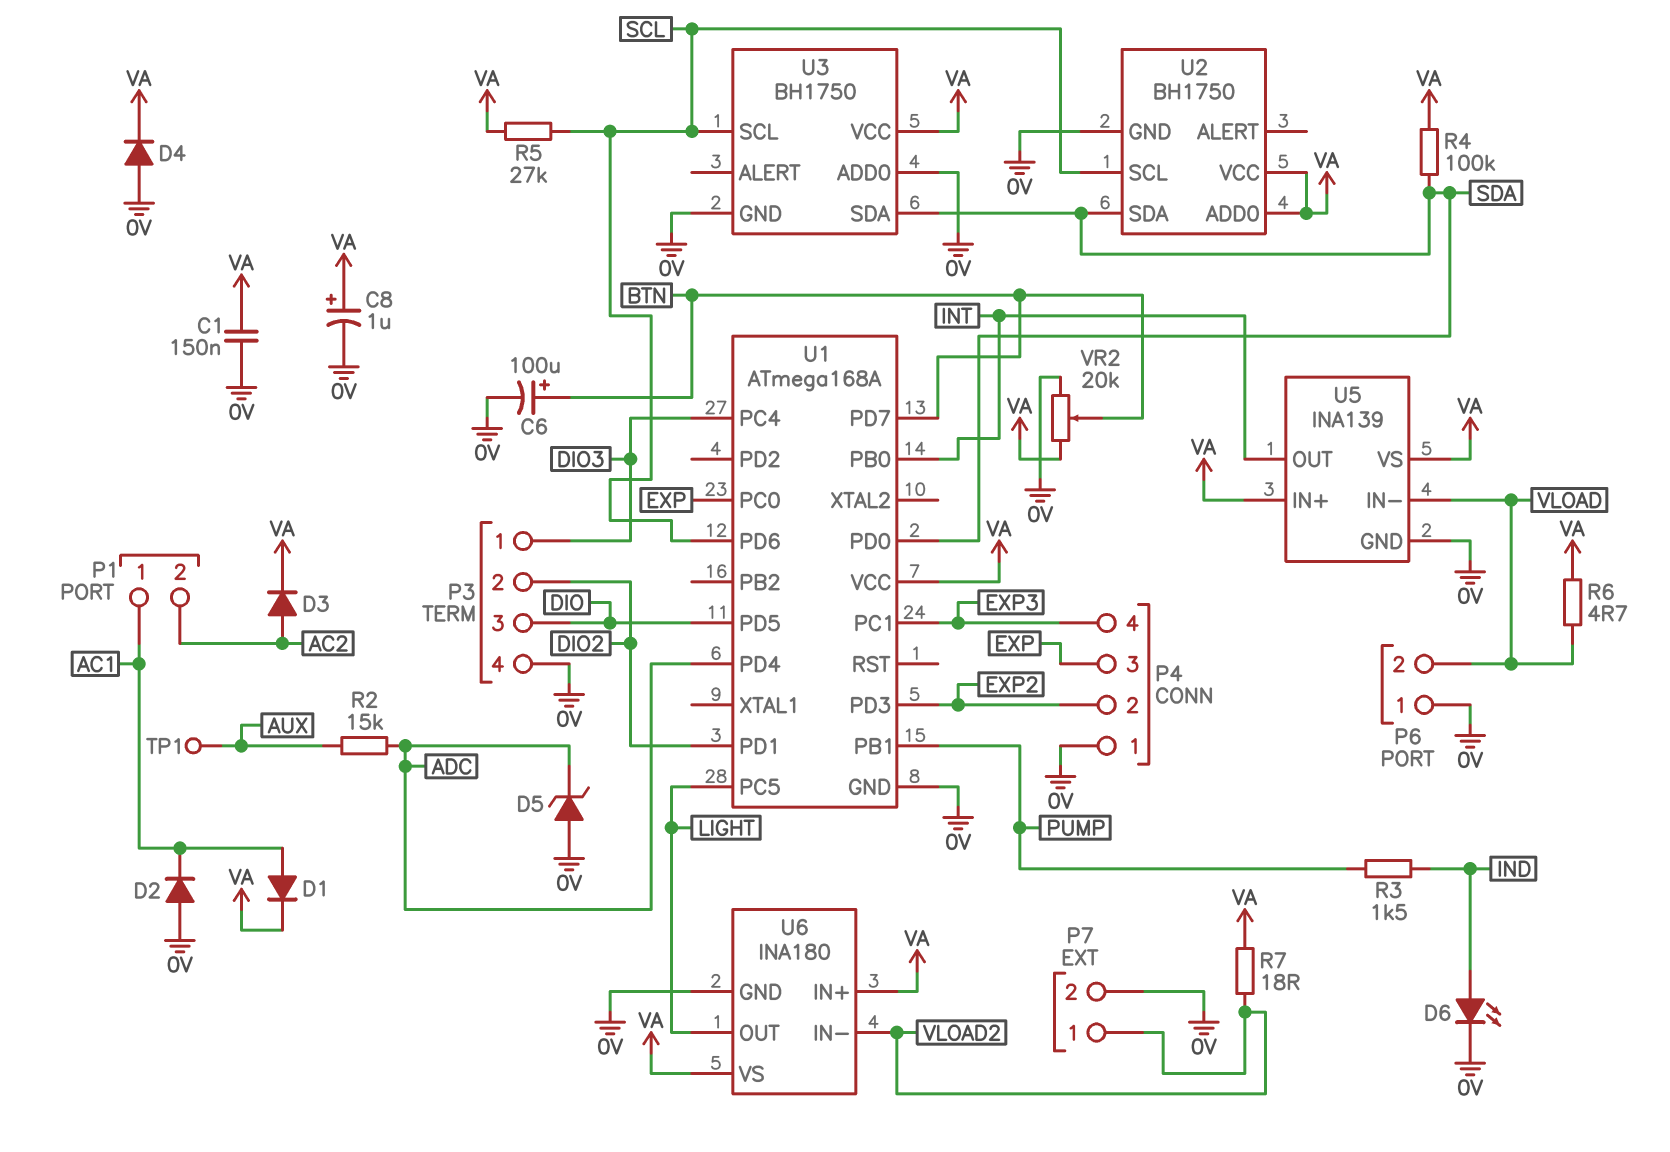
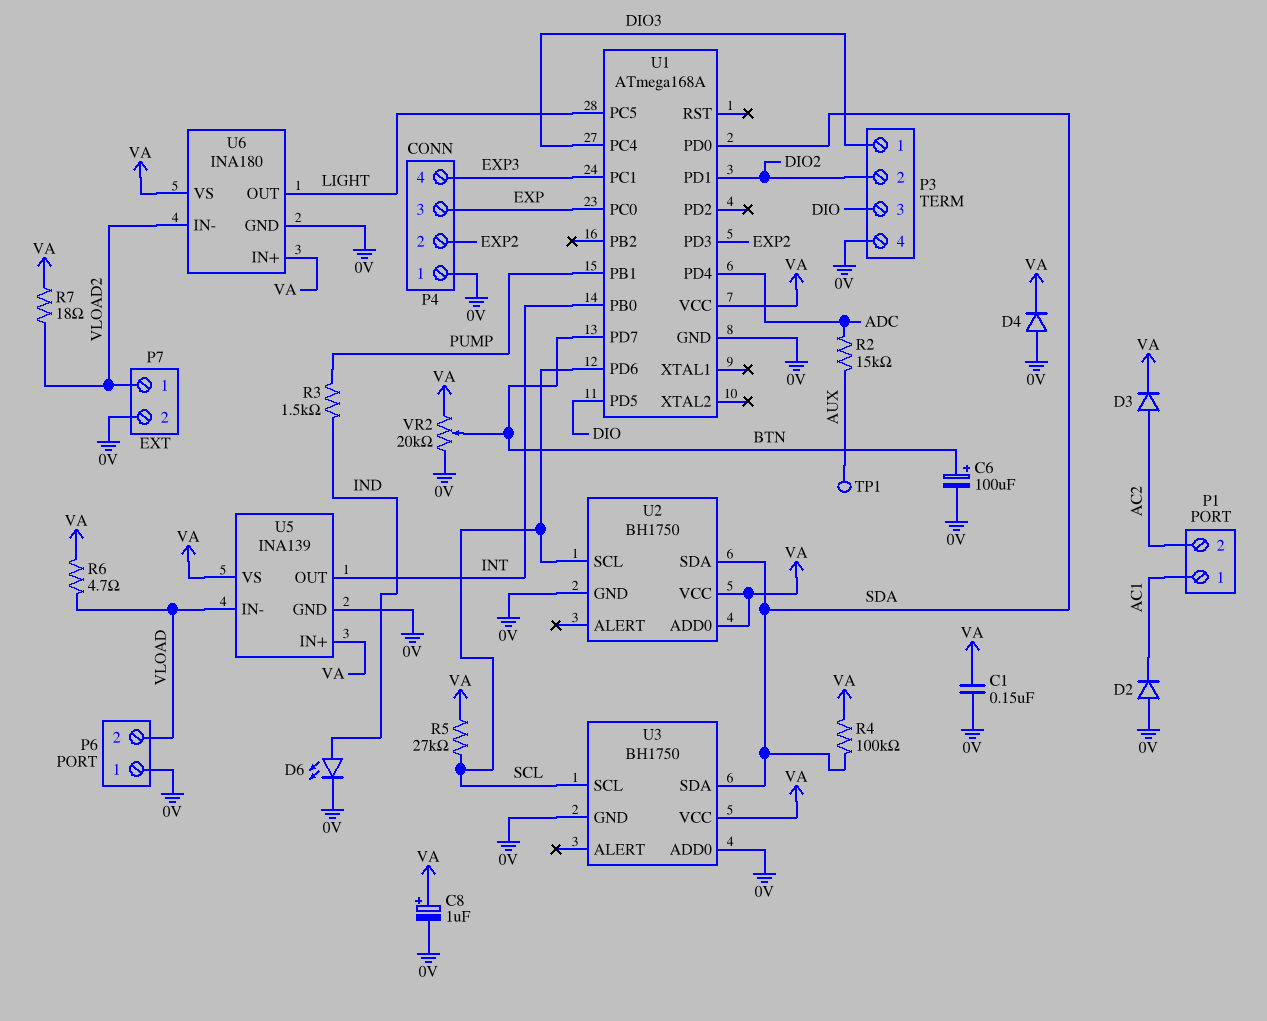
D1: diode (A AC1, K VA) -> none
D5: zener (A 0V, K ADC) -> none

